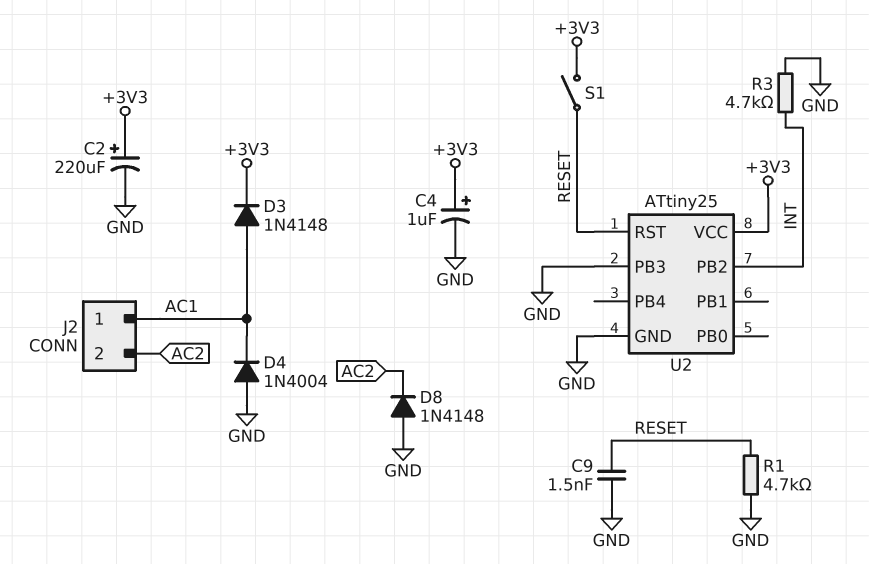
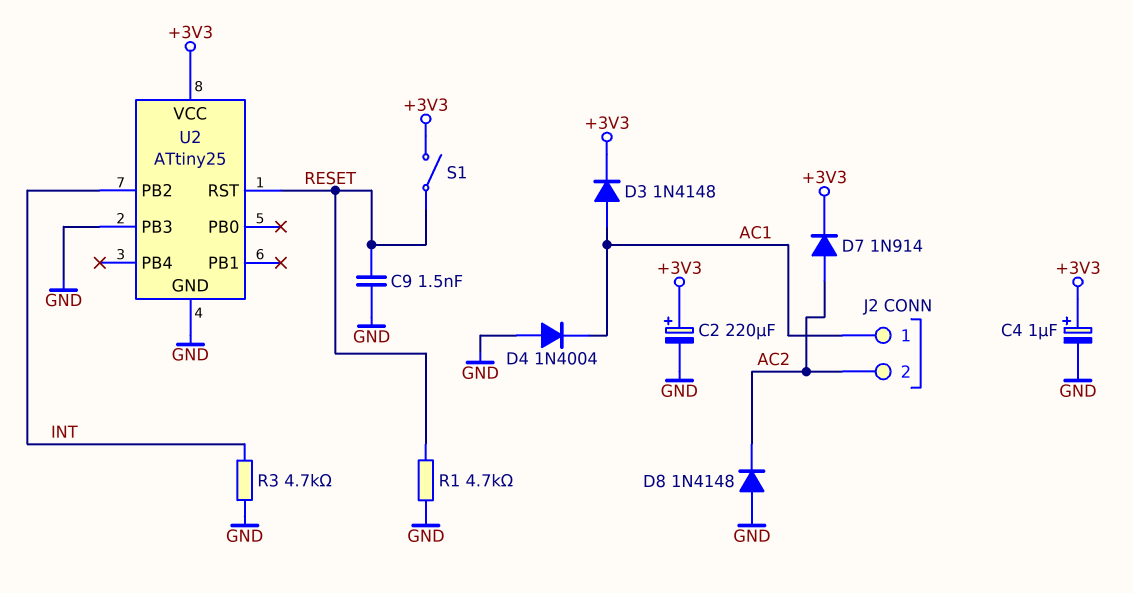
D7: none -> diode 1N914 (A AC2, K +3V3)

